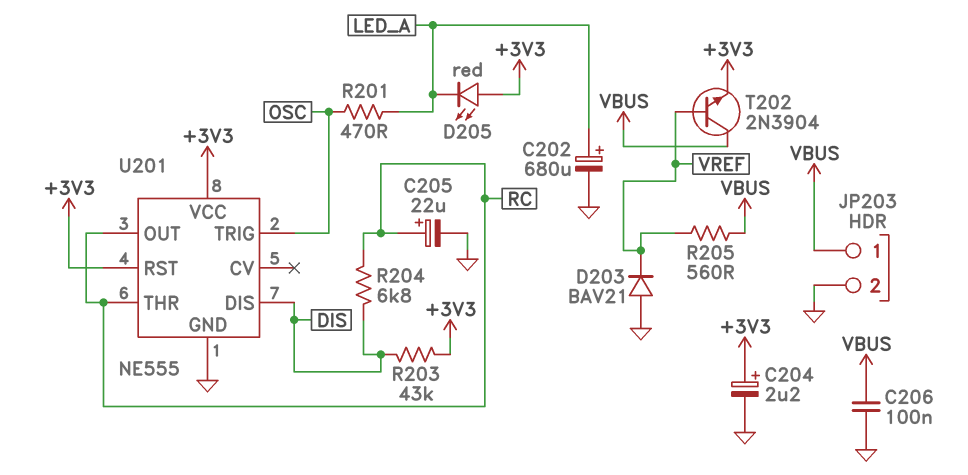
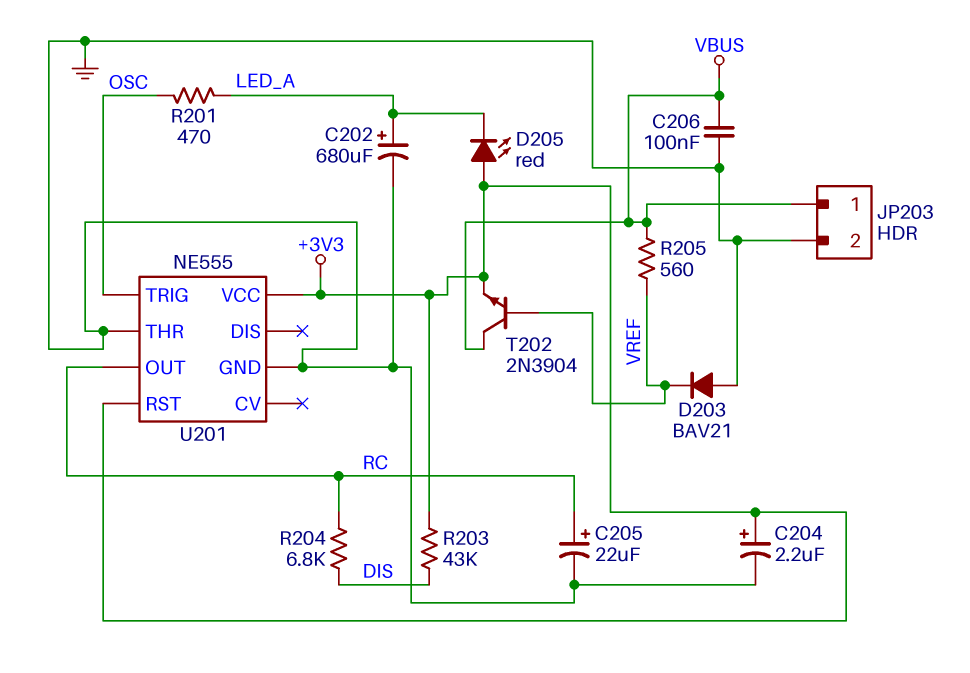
U201 pin DIS: DIS -> none
U201 pin THR: RC -> GND

